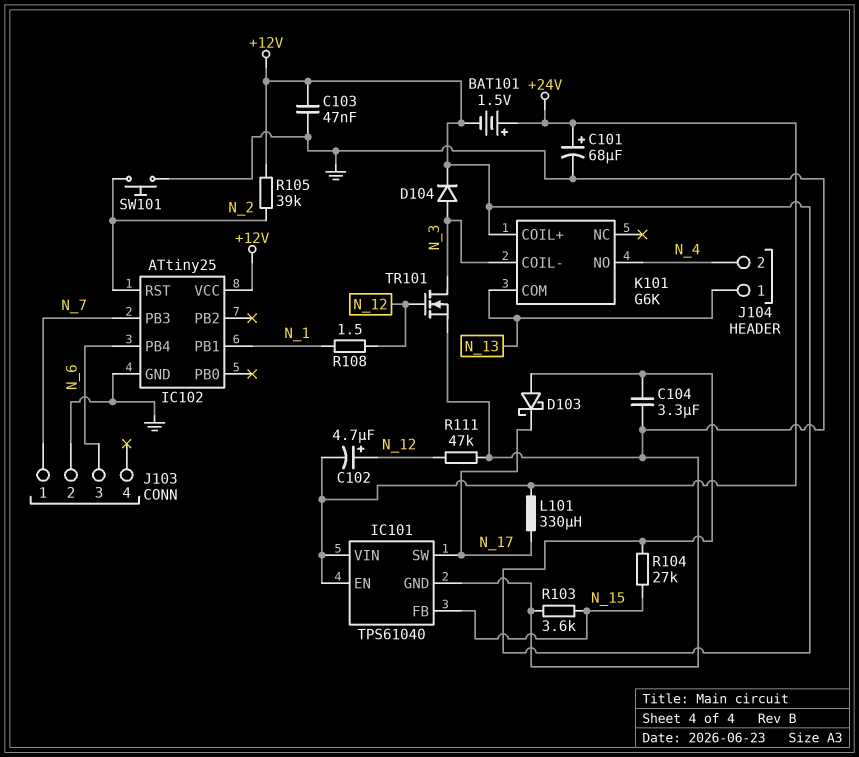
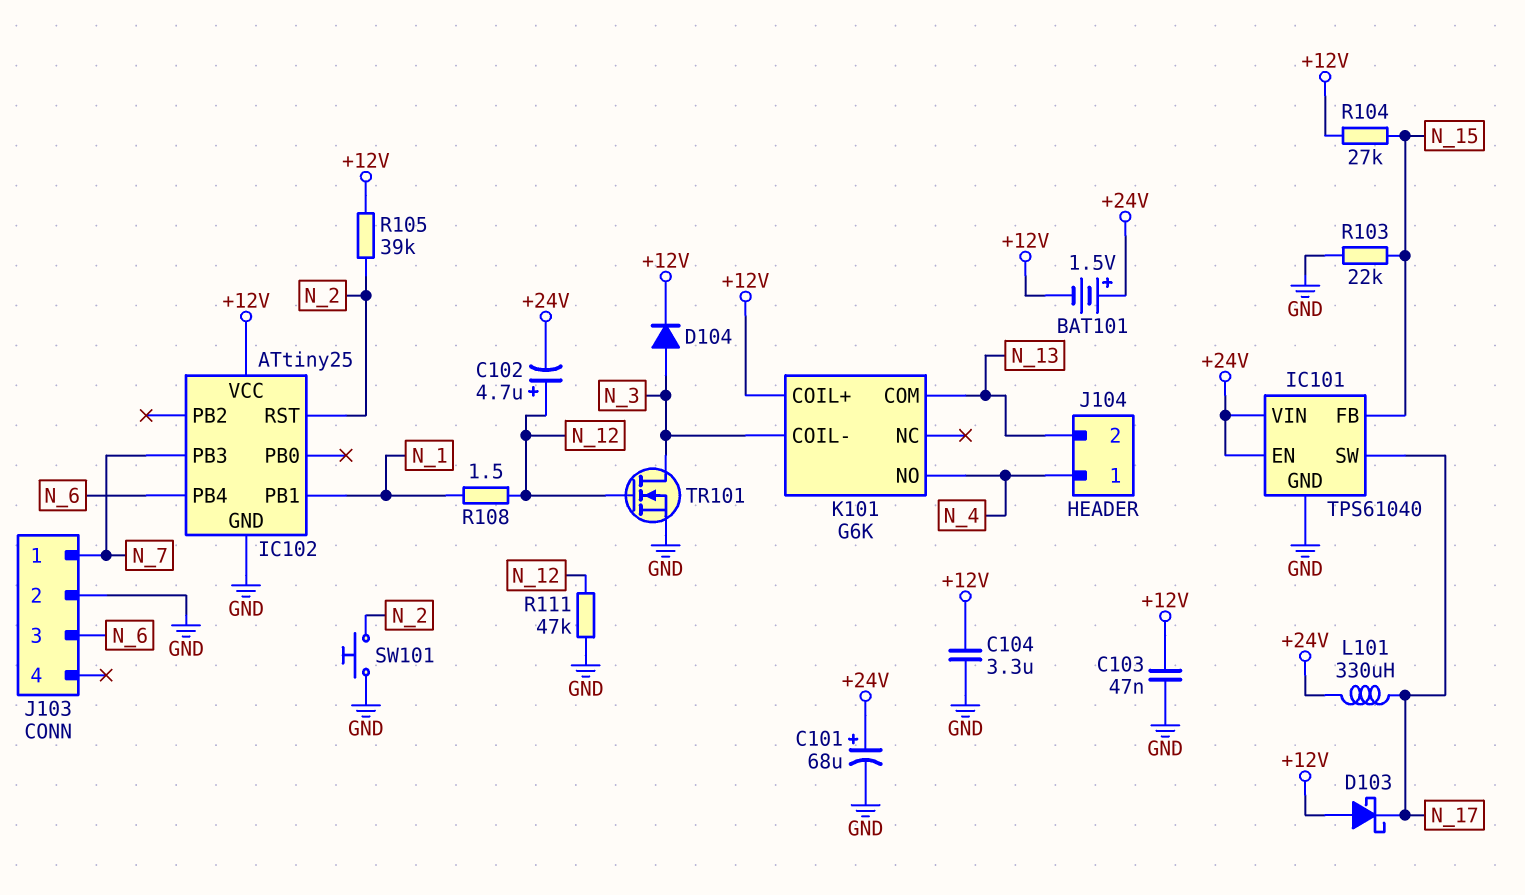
J104 pin 1: N_13 -> N_4
J104 pin 2: N_4 -> N_13
R103: 3.6k (GND, N_15) -> 22k (GND, N_15)

